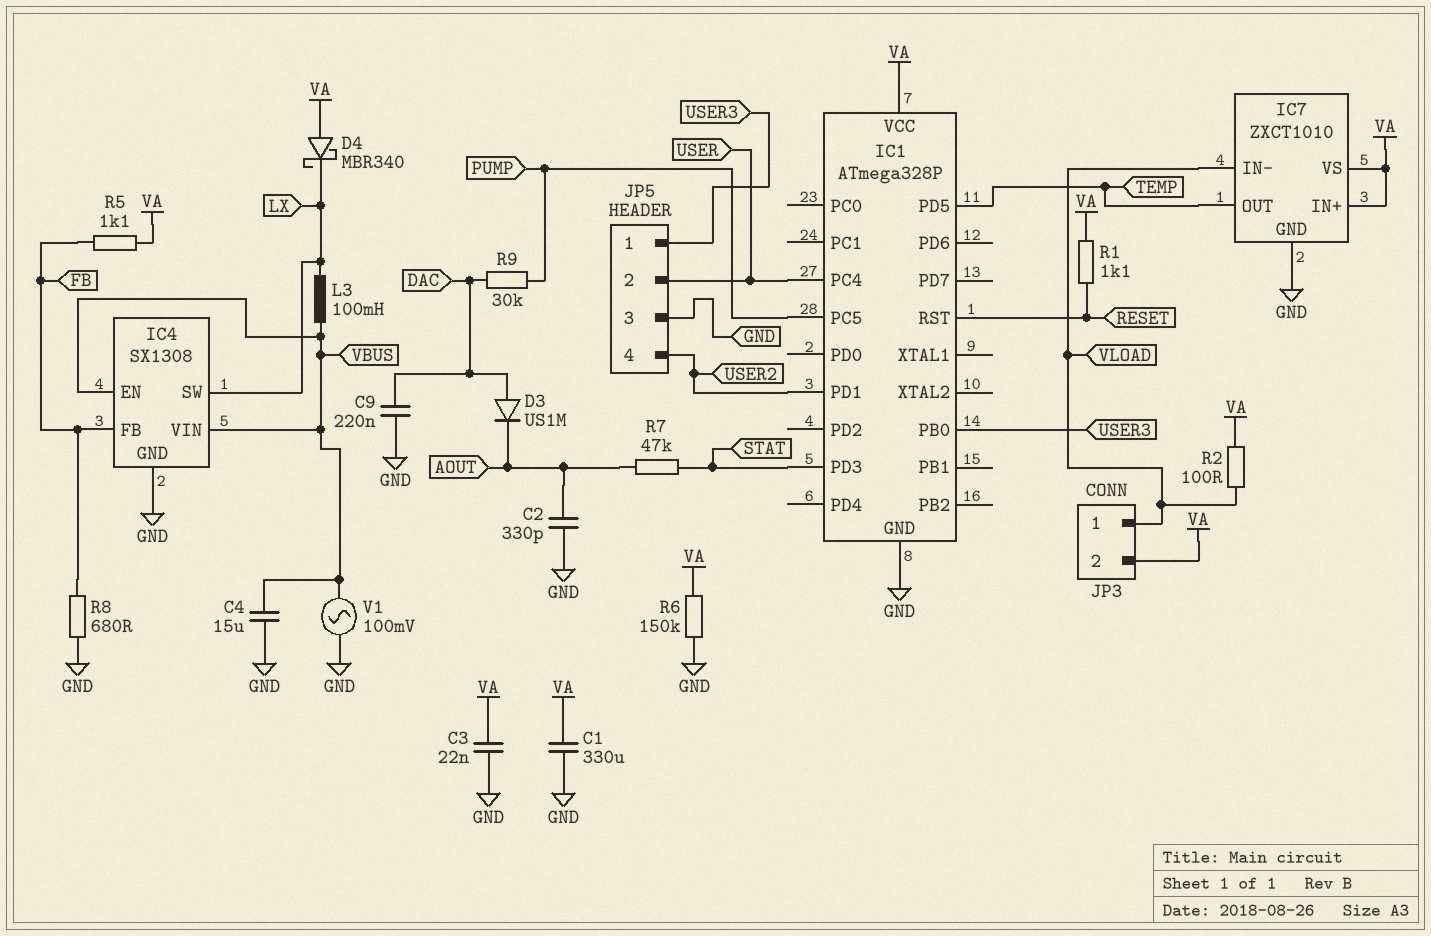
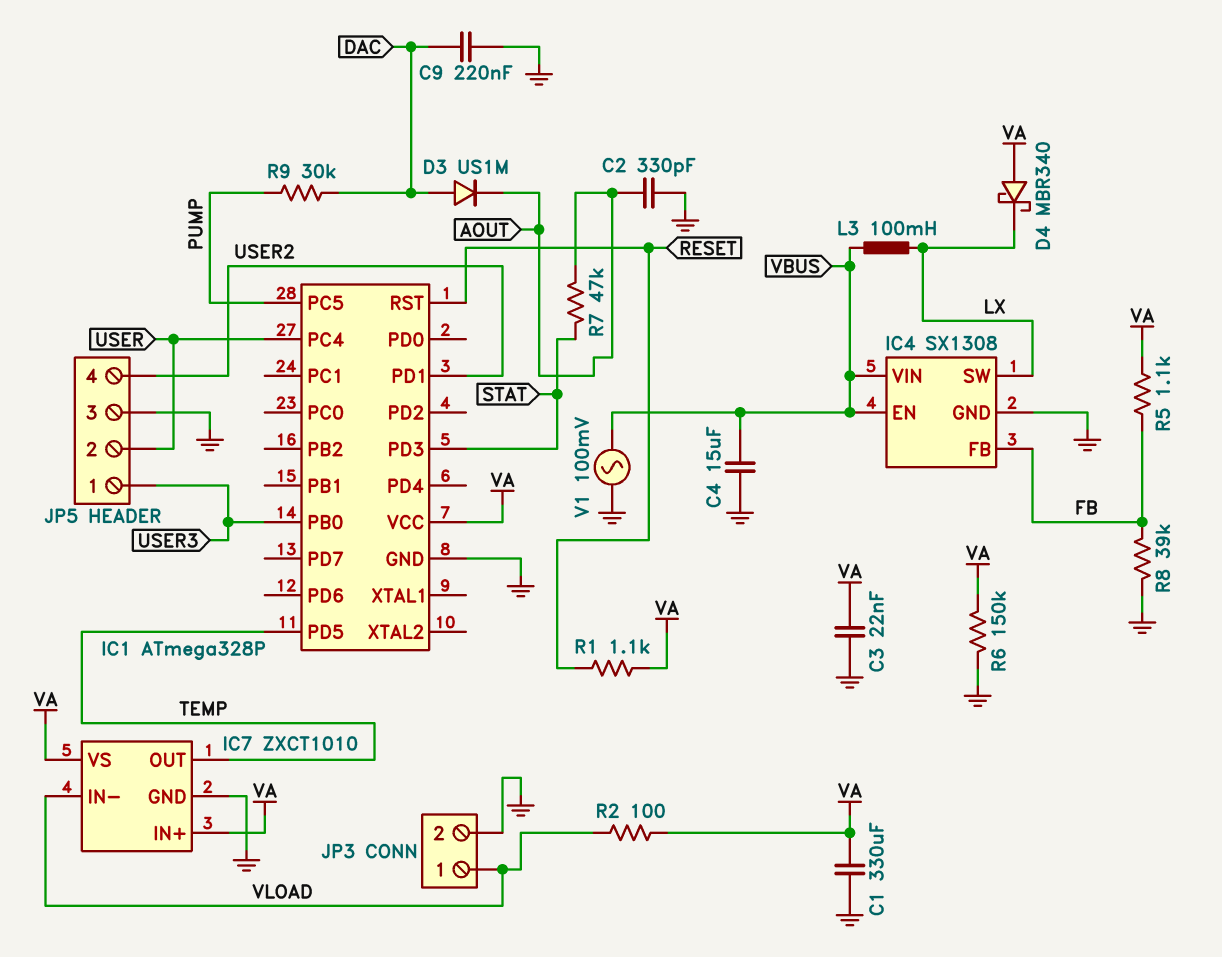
JP3 pin 2: VA -> GND
R8: 680 (FB, GND) -> 39k (FB, GND)

